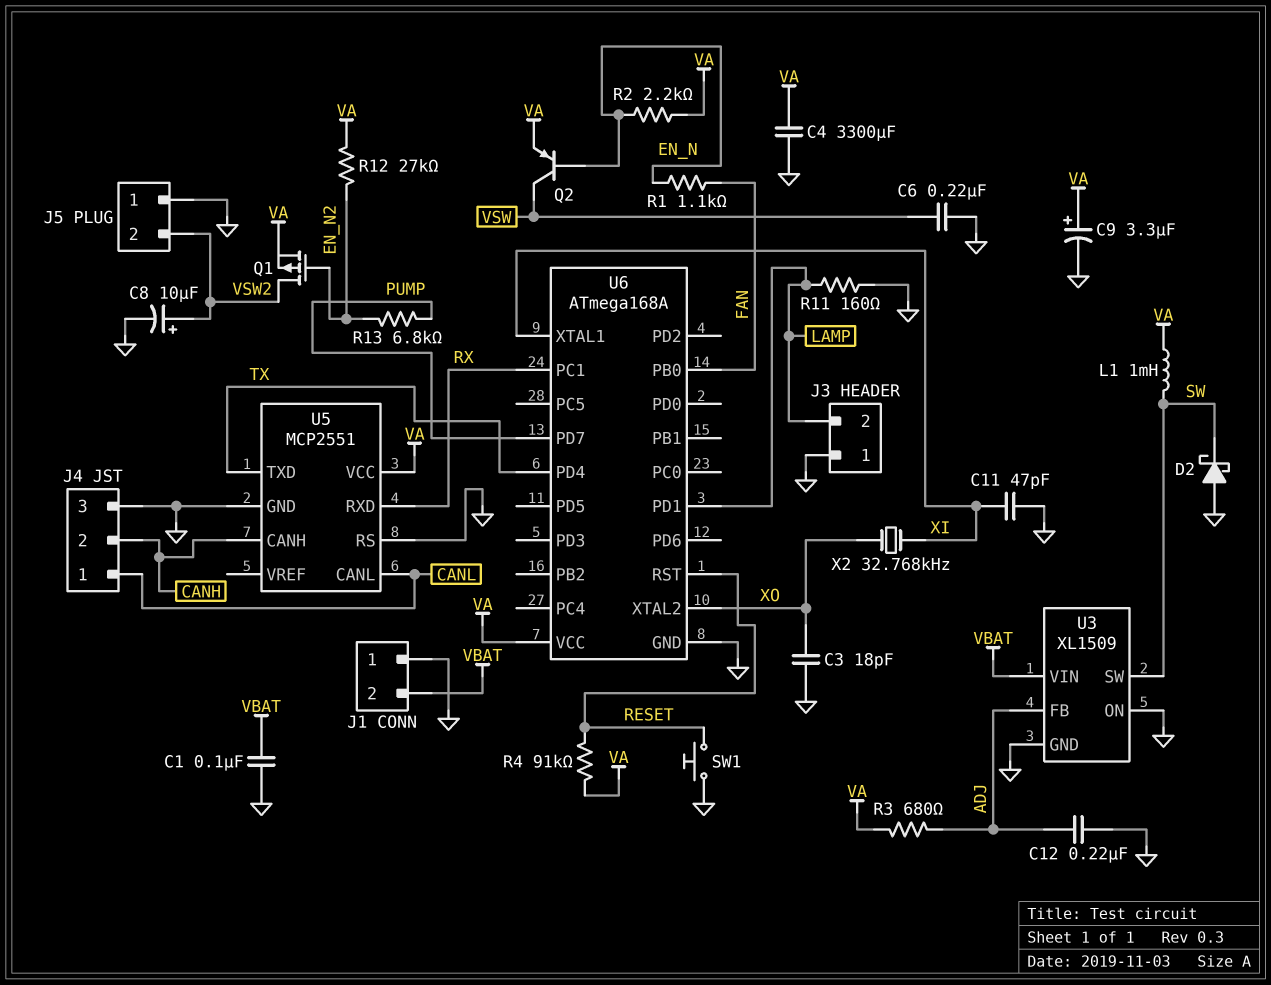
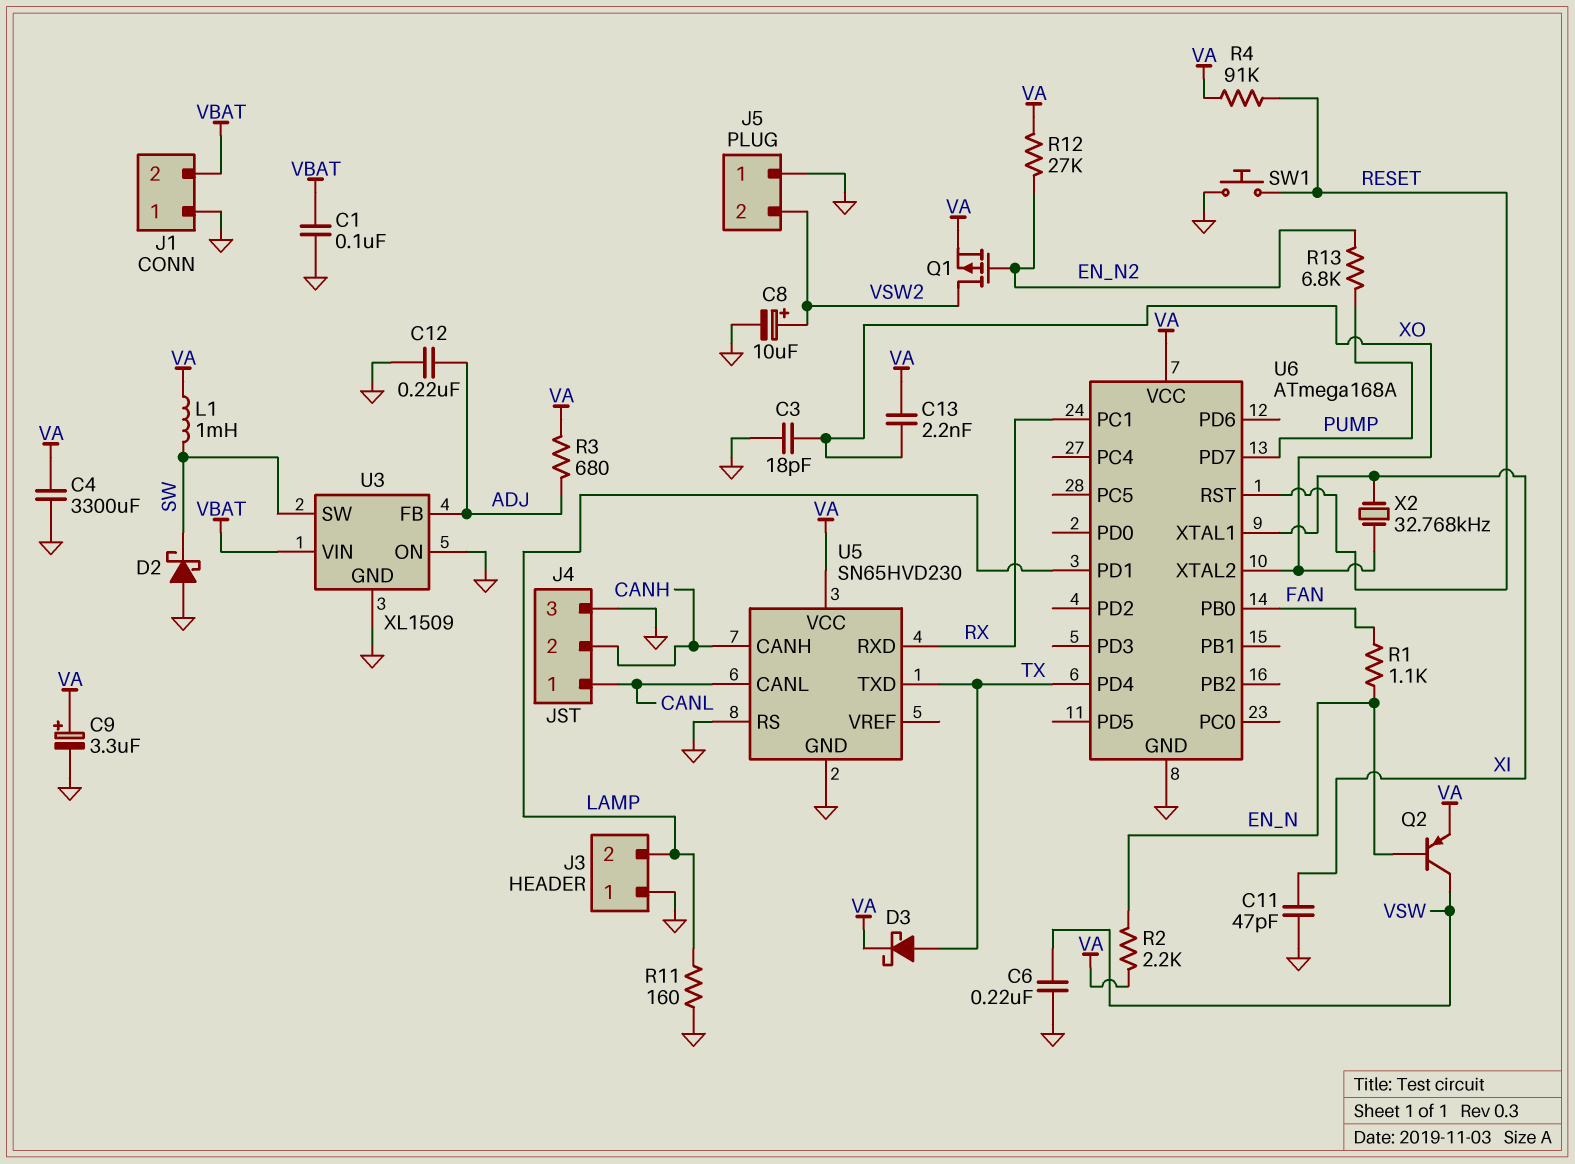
C13: none -> 2.2nF (VA, XO)
D3: none -> schottky (A TX, K VA)
U5: MCP2551 -> SN65HVD230

